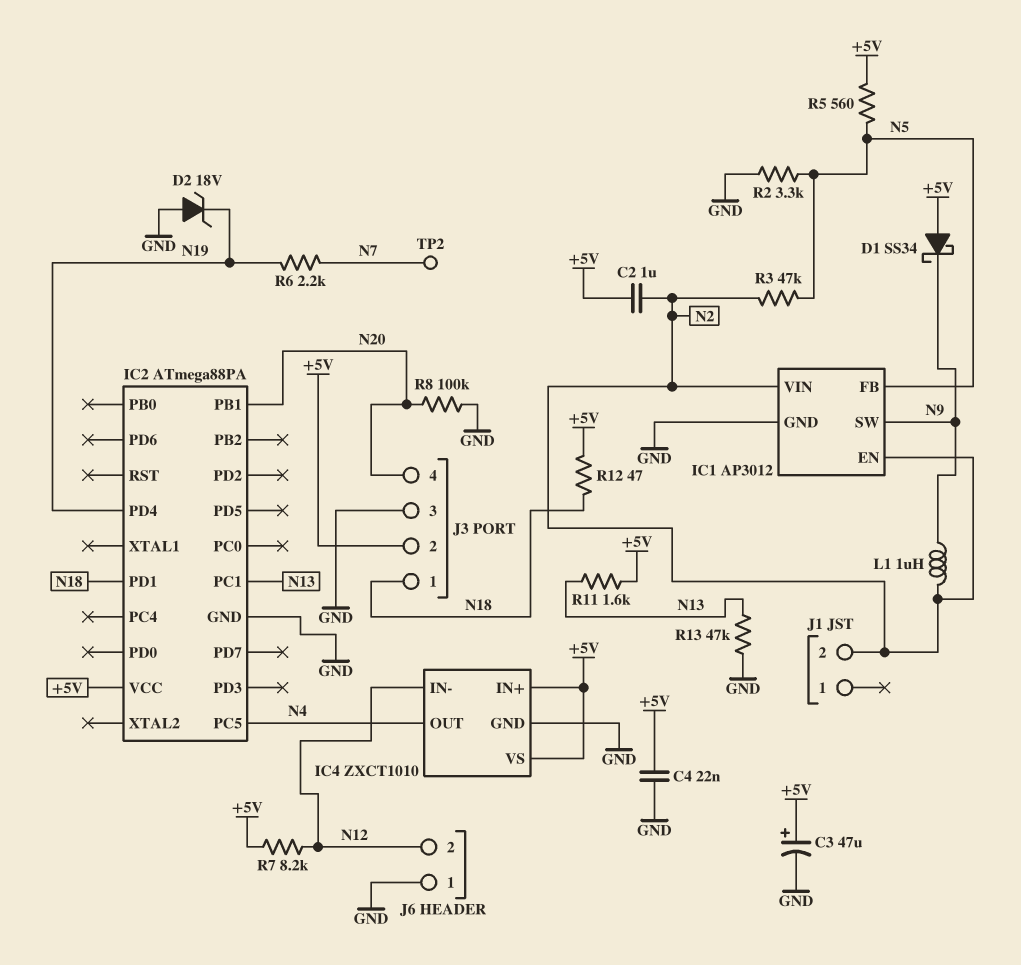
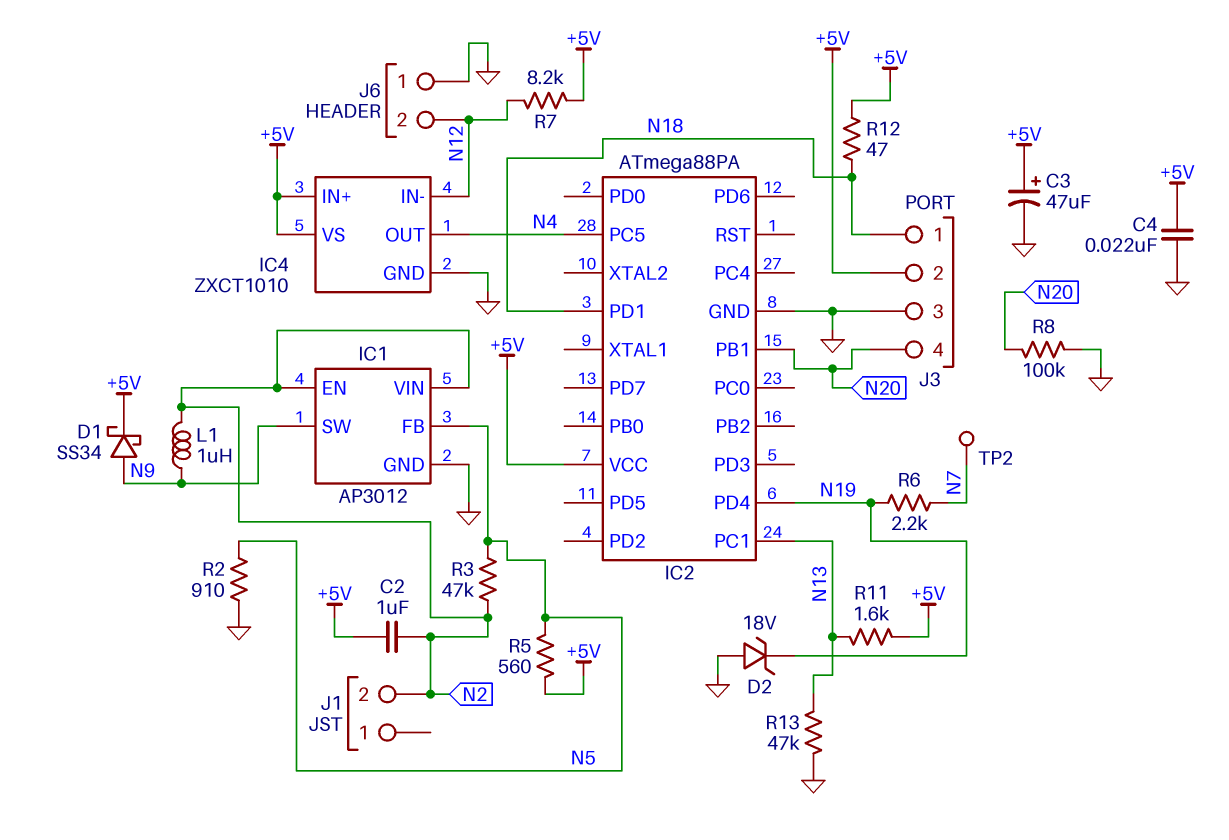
D1: schottky SS34 (A +5V, K N9) -> schottky SS34 (A N9, K +5V)
R2: 3.3k (GND, N5) -> 910 (GND, N5)

